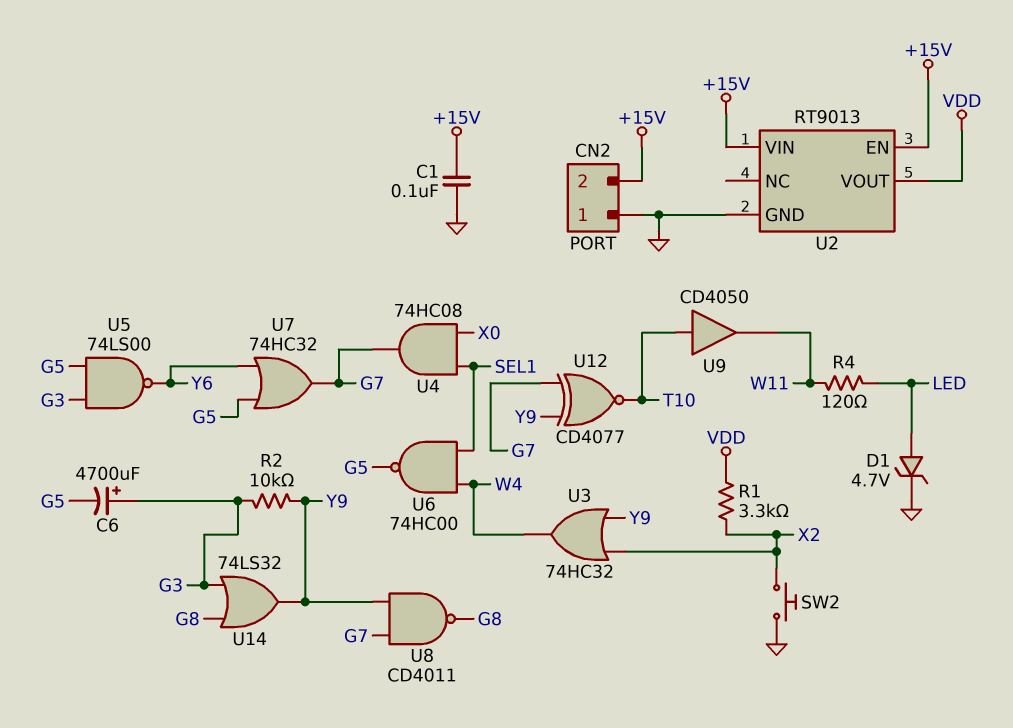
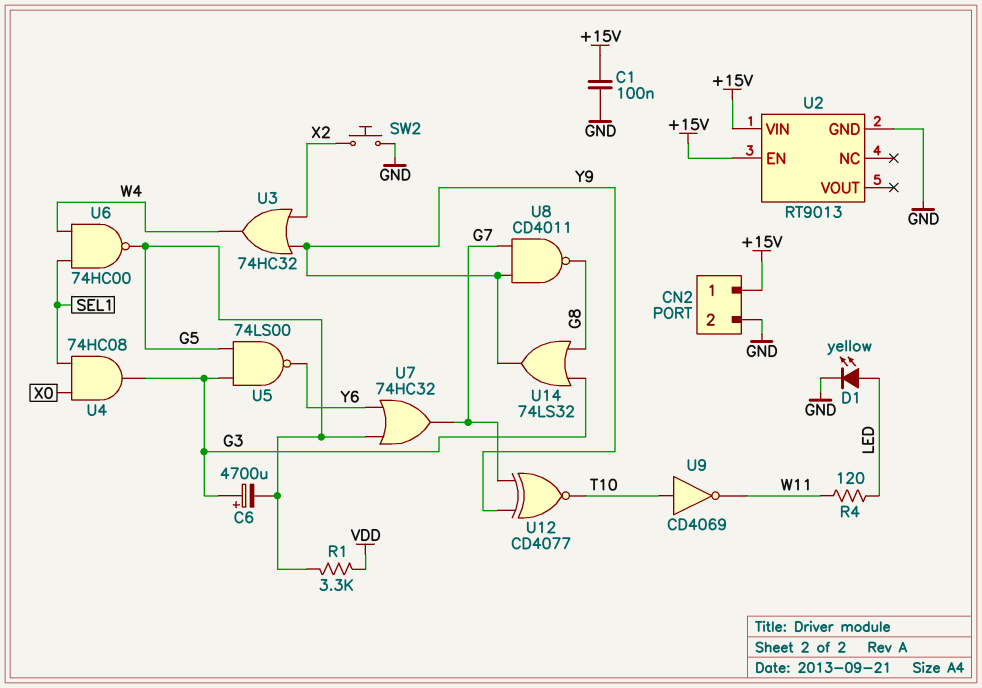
CN2 pin 1: GND -> +15V
CN2 pin 2: +15V -> GND
D1: zener 4.7V (A LED, K GND) -> LED yellow (A LED, K GND)
R1: 3.3k (VDD, X2) -> 3.3k (G5, VDD)
R2: 10k (G3, Y9) -> none
U2 pin VOUT: VDD -> none
U4: AND 74HC08 (in SEL1, in X0, out G7) -> AND 74HC08 (in SEL1, in X0, out G3)
U9: buffer CD4050 (in T10, out W11) -> NOT CD4069 (in T10, out W11)

